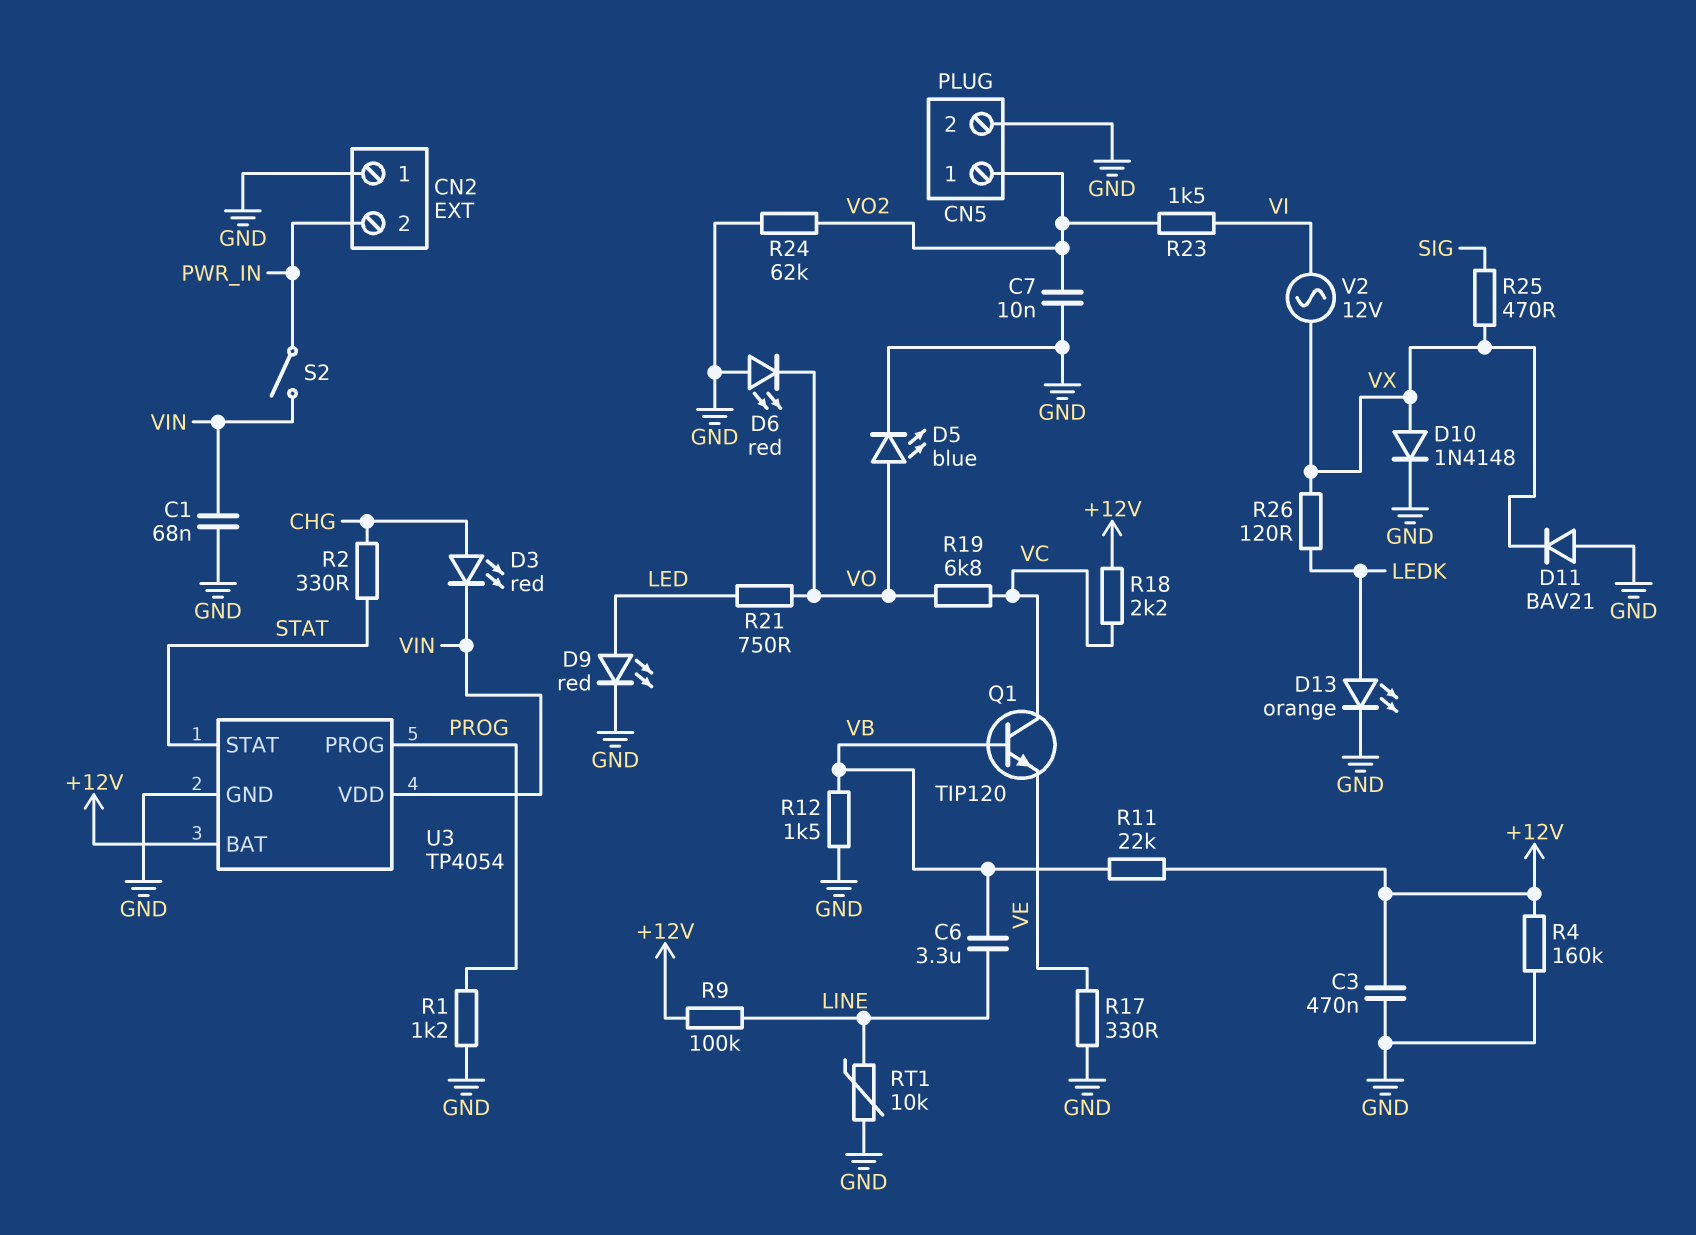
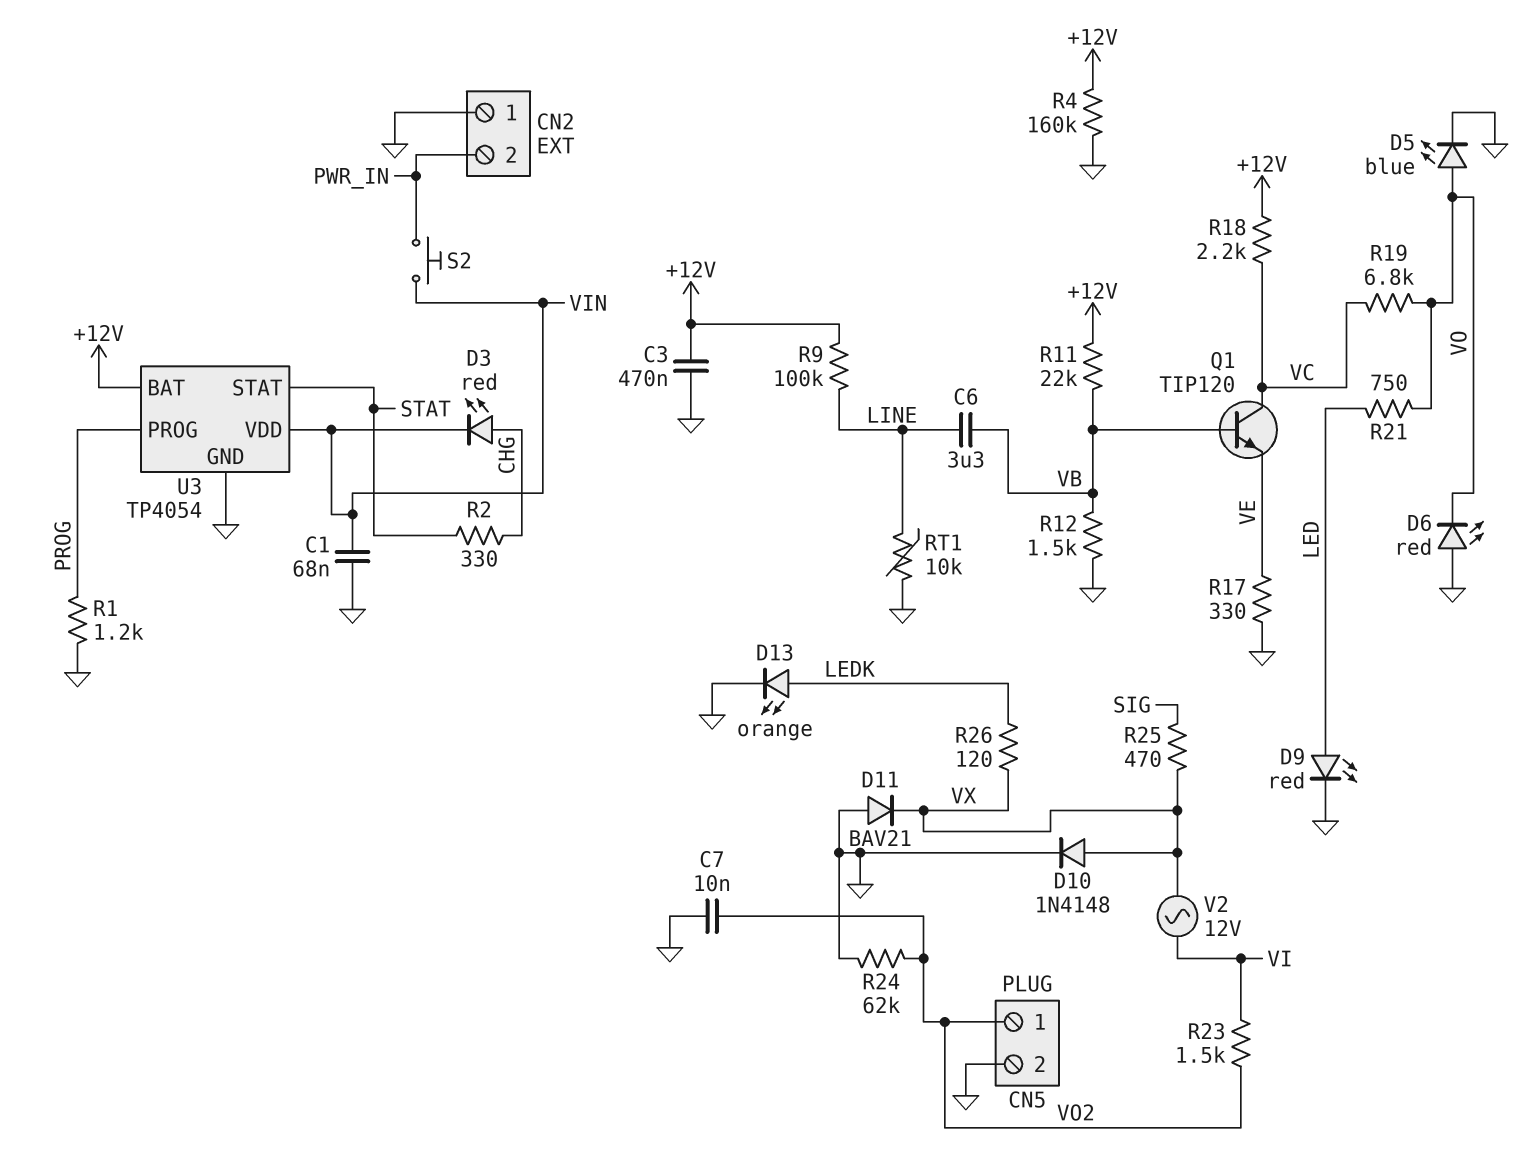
S2: switch (PWR_IN, VIN) -> button (PWR_IN, VIN)

